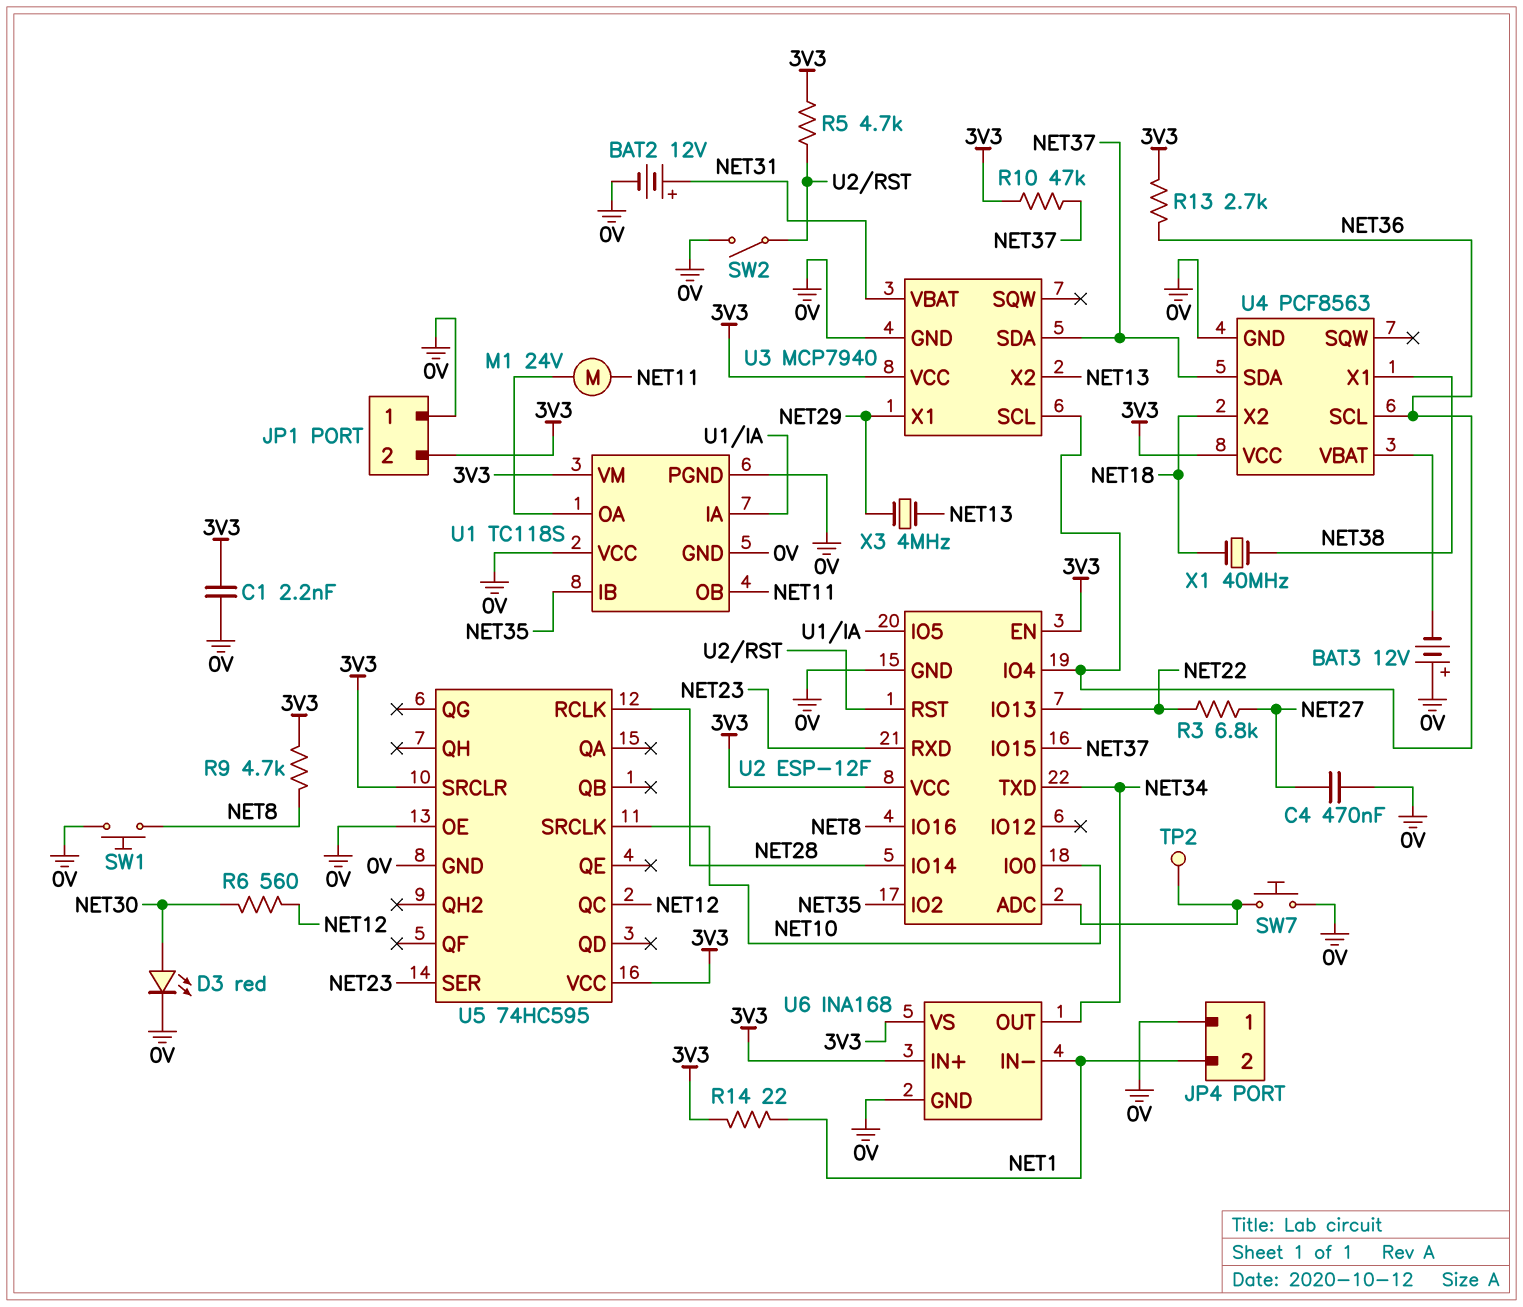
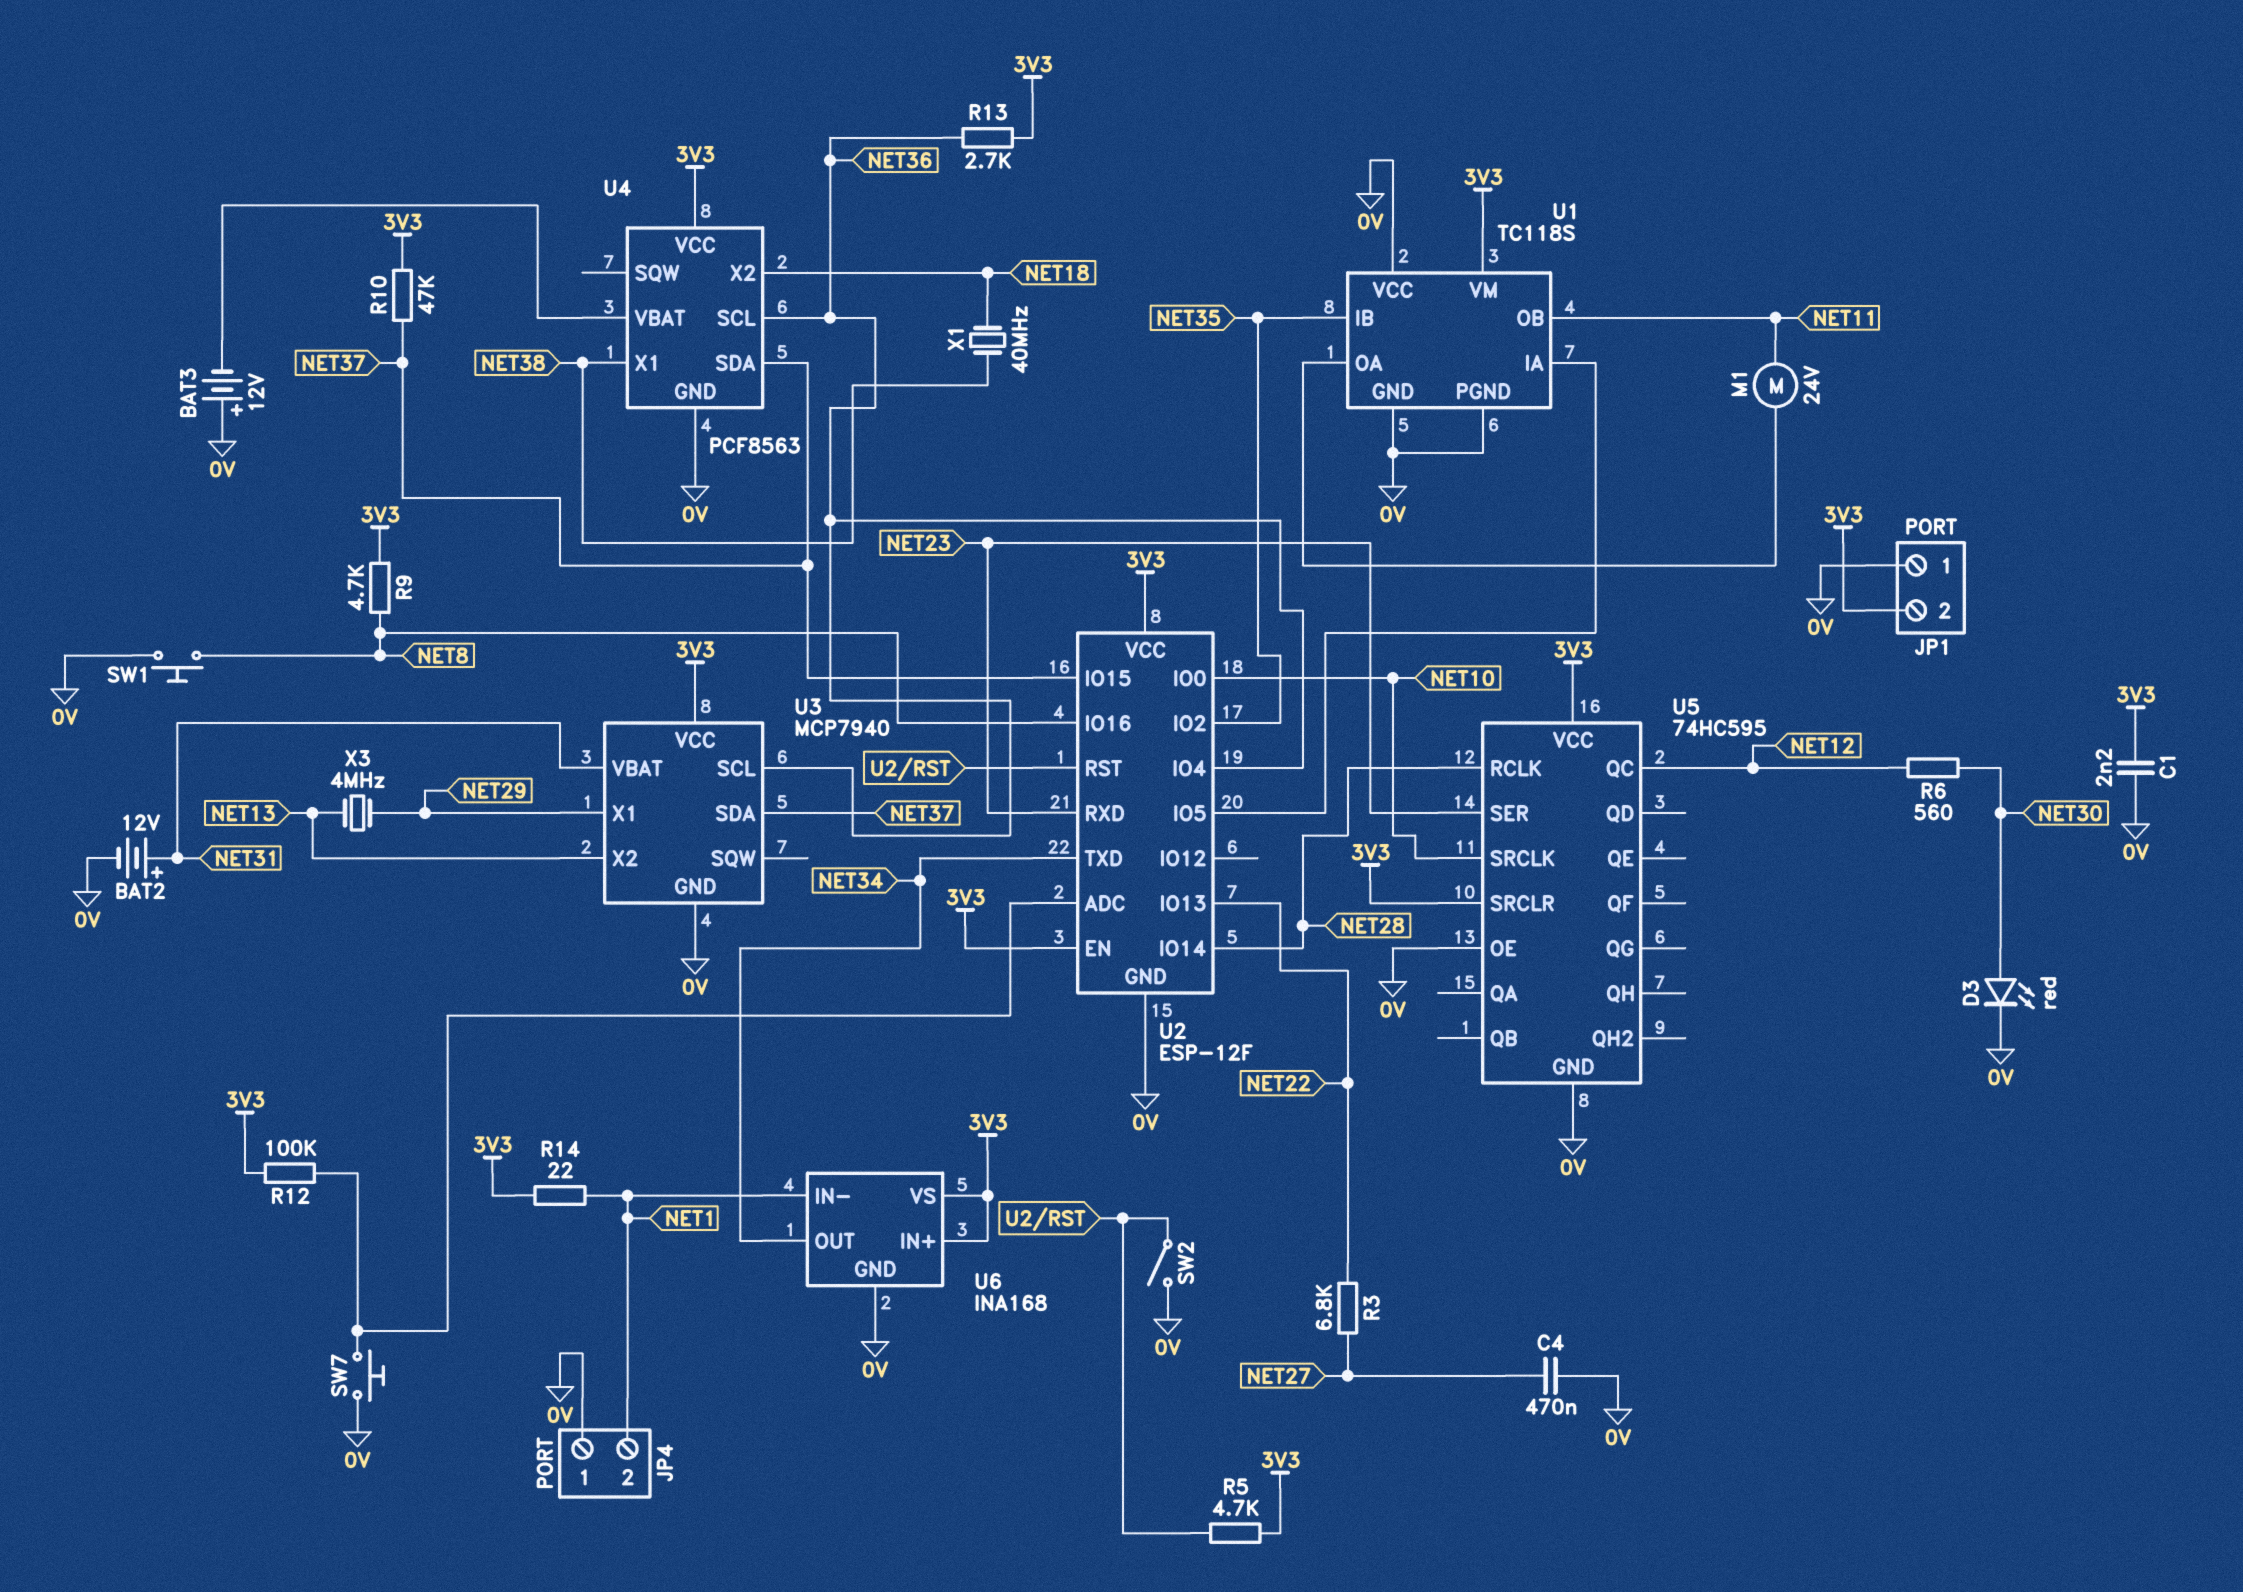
R12: none -> 100k (3V3, U2/ADC)
TP2: test point (U2/ADC) -> none

